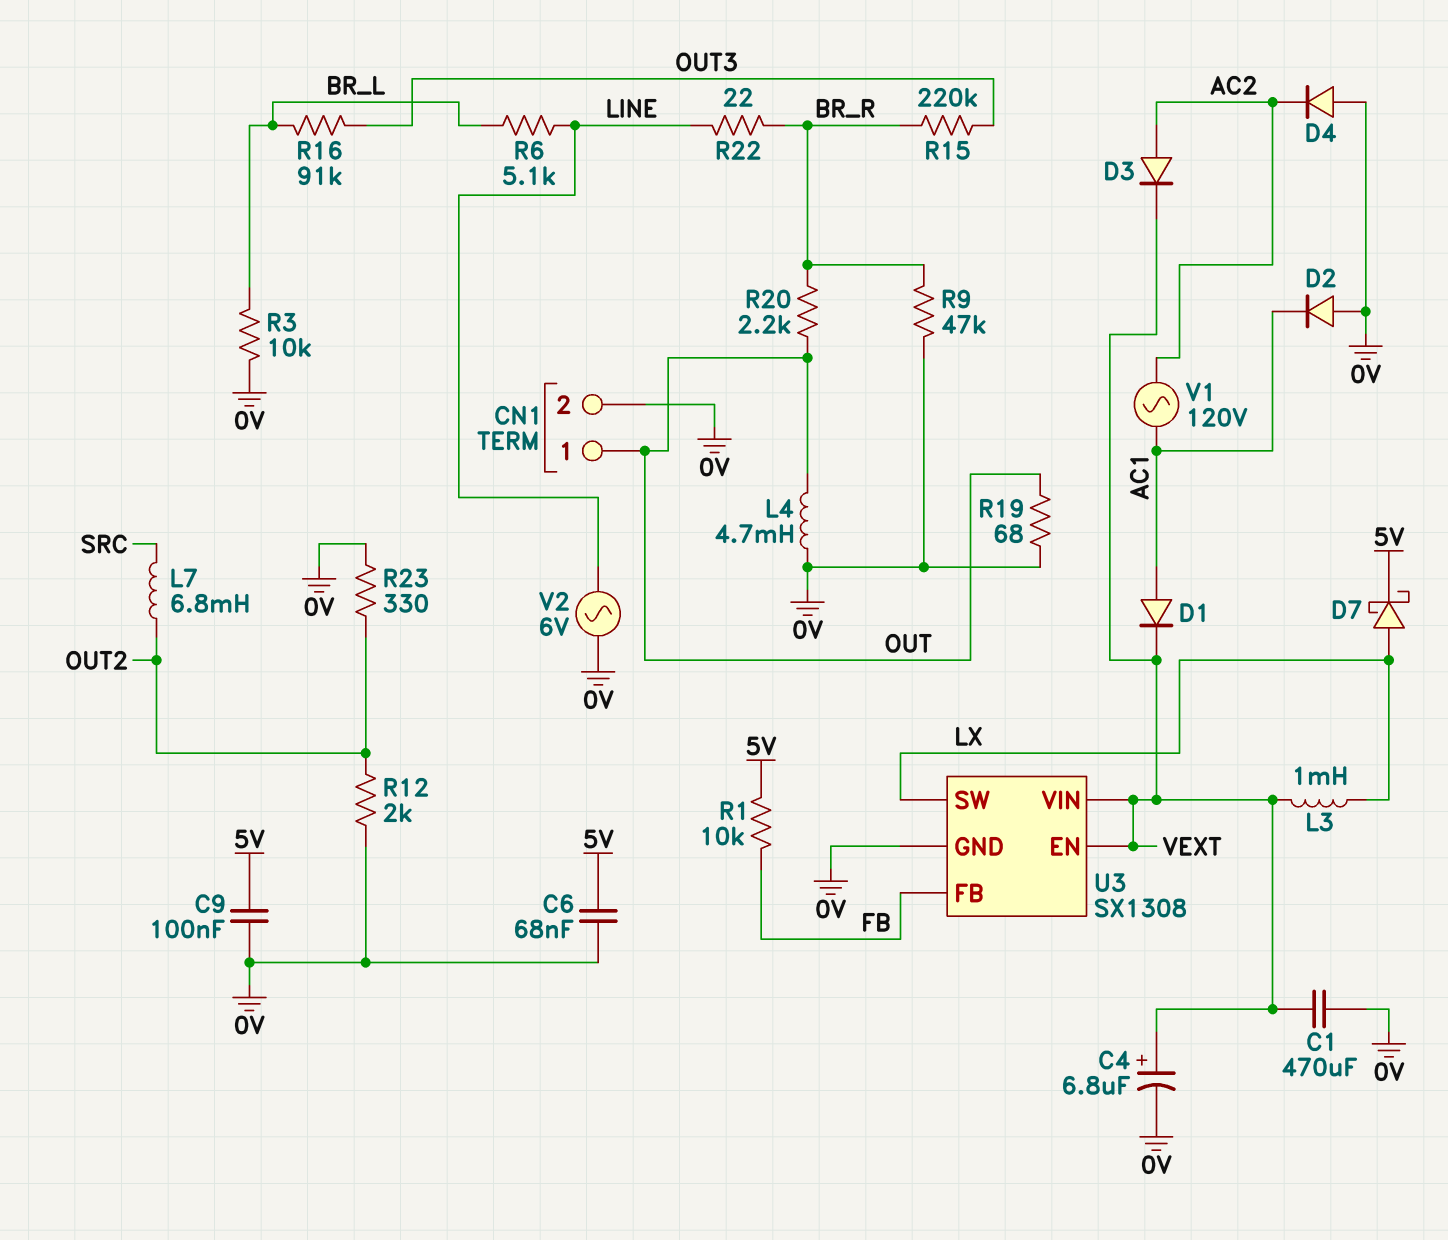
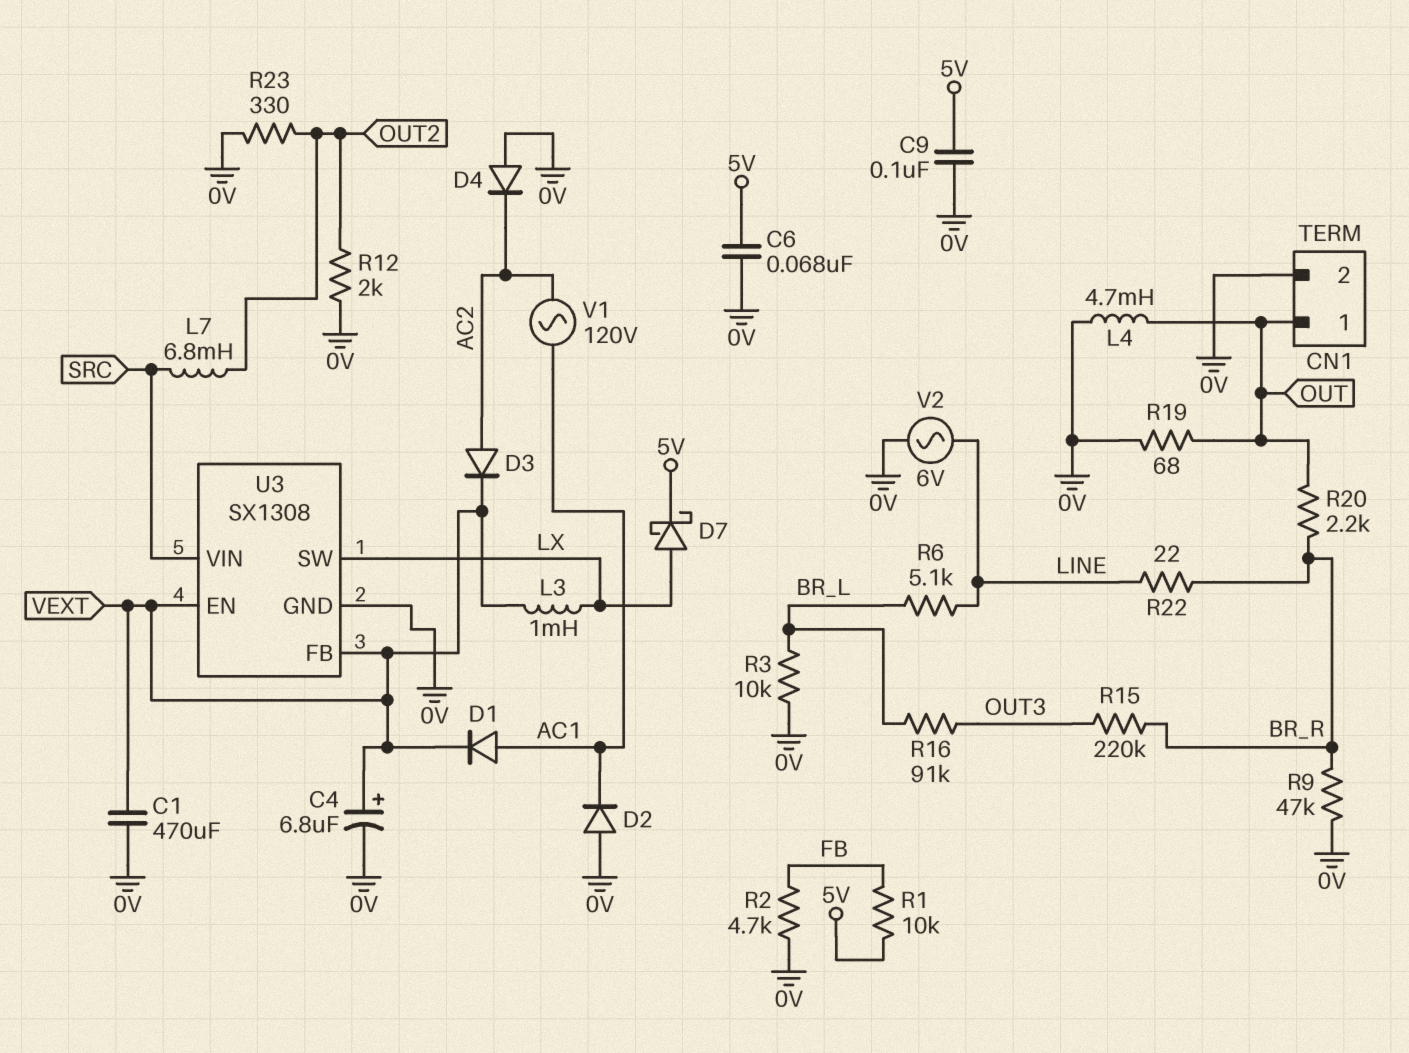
R2: none -> 4.7k (0V, FB)
U3 pin FB: FB -> VEXT
U3 pin VIN: VEXT -> SRC

